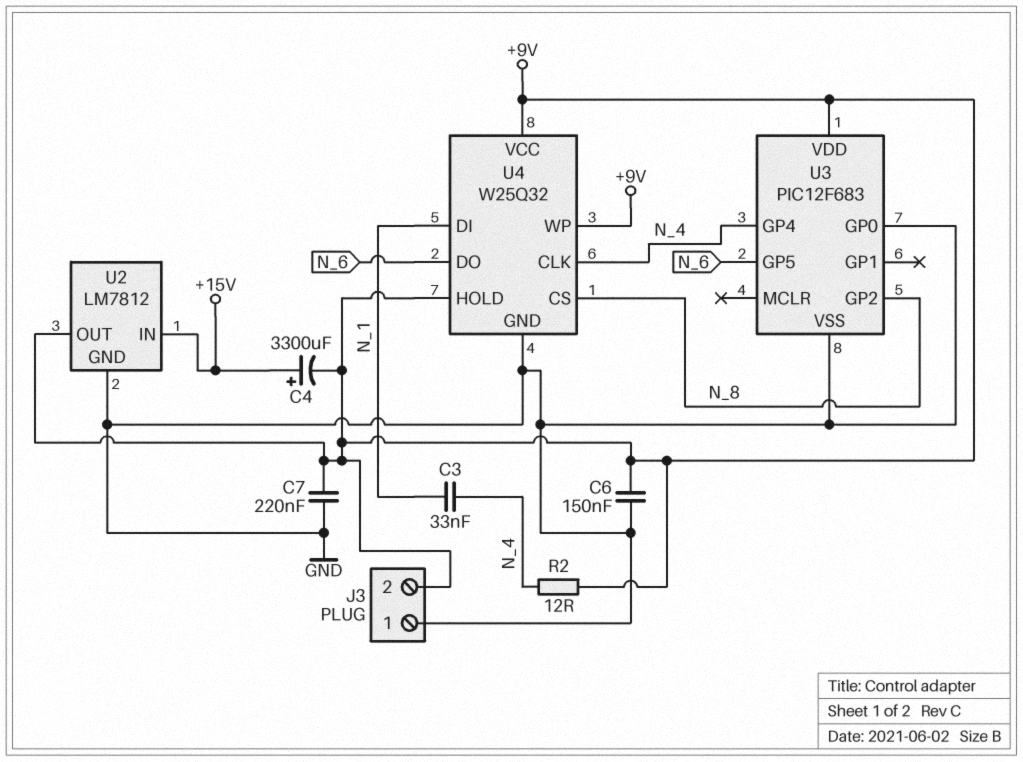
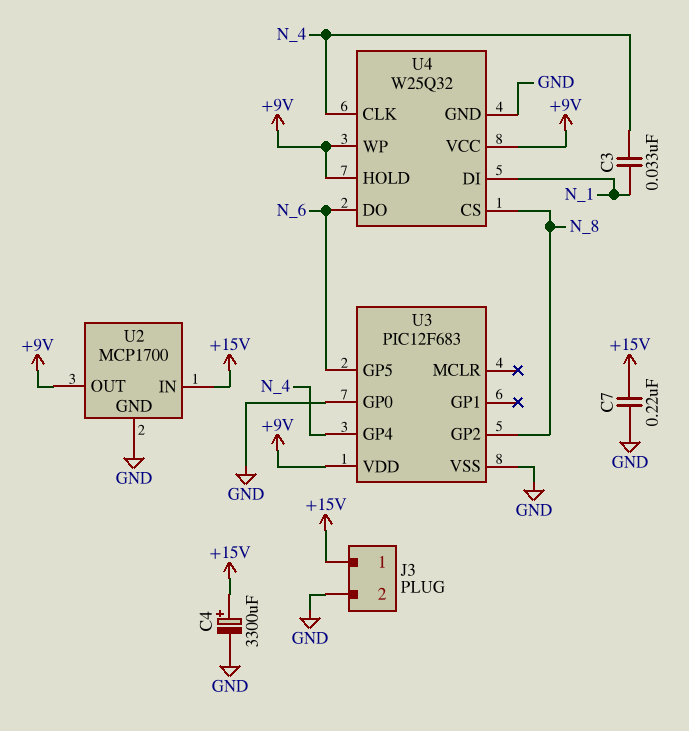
C4: 3300uF (plus +15V, minus +9V) -> 3300uF (plus +15V, minus GND)
C6: 150nF (+9V, GND) -> none
C7: 220nF (+9V, GND) -> 220nF (+15V, GND)
J3 pin 1: GND -> +15V
J3 pin 2: +9V -> GND
R2: 12 (+9V, N_4) -> none
U2: LM7812 -> MCP1700

